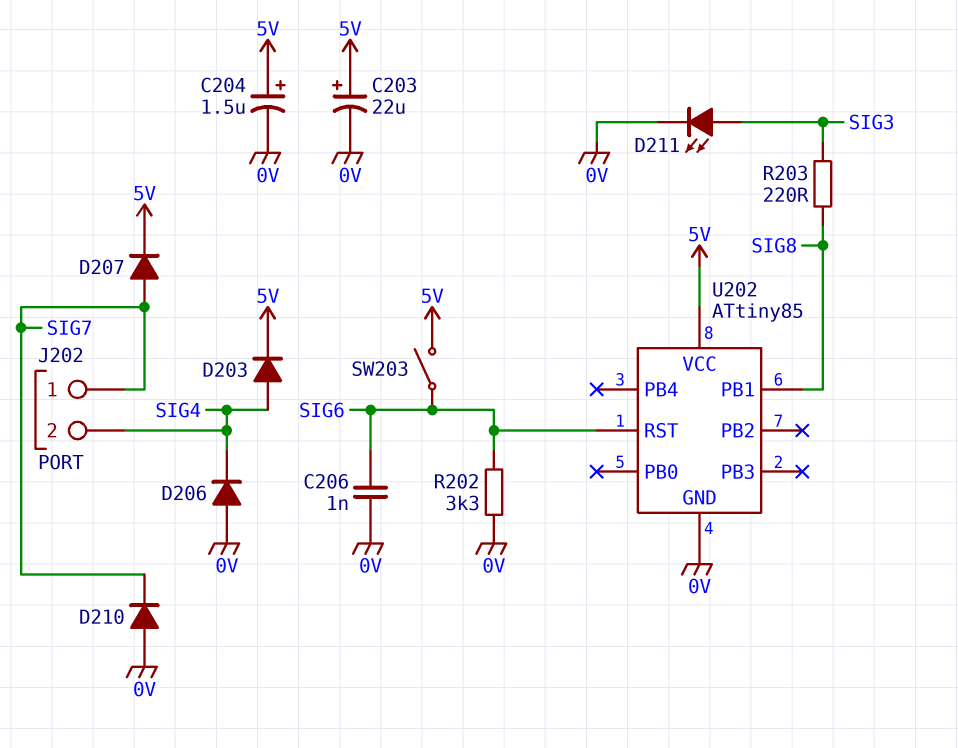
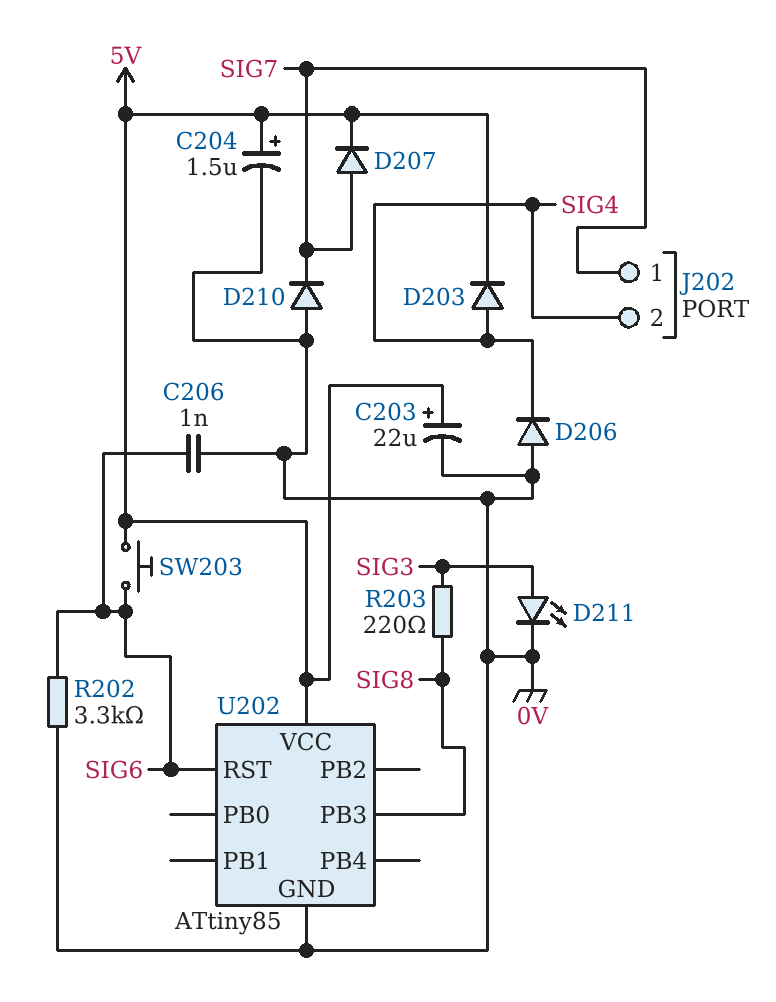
SW203: switch (5V, SIG6) -> button (5V, SIG6)
U202 pin PB1: SIG8 -> none
U202 pin PB3: none -> SIG8

